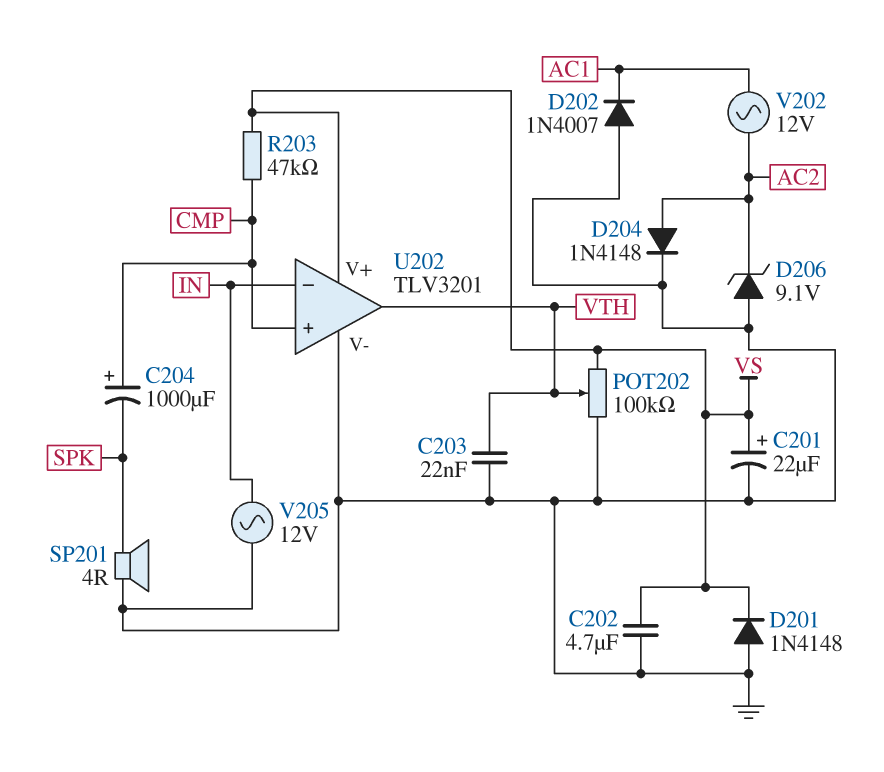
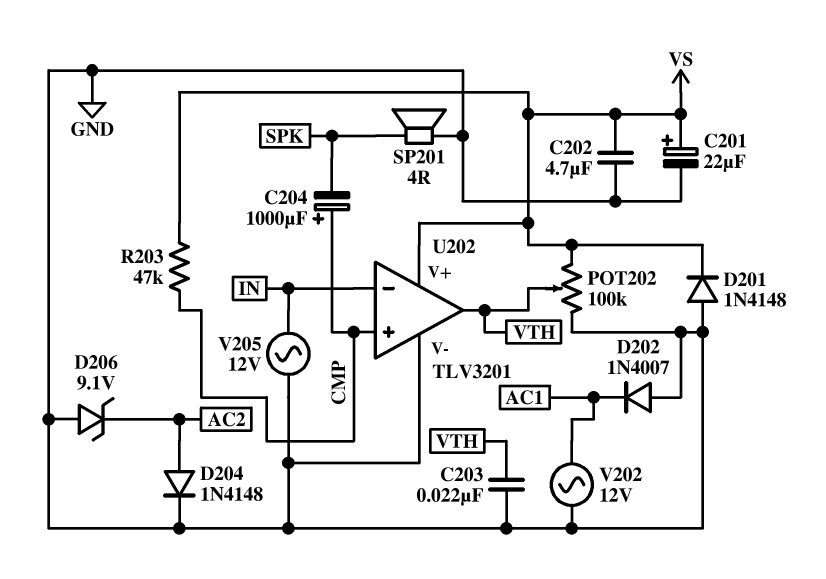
V202: AC 12V (AC1, AC2) -> AC 12V (AC1, GND)

